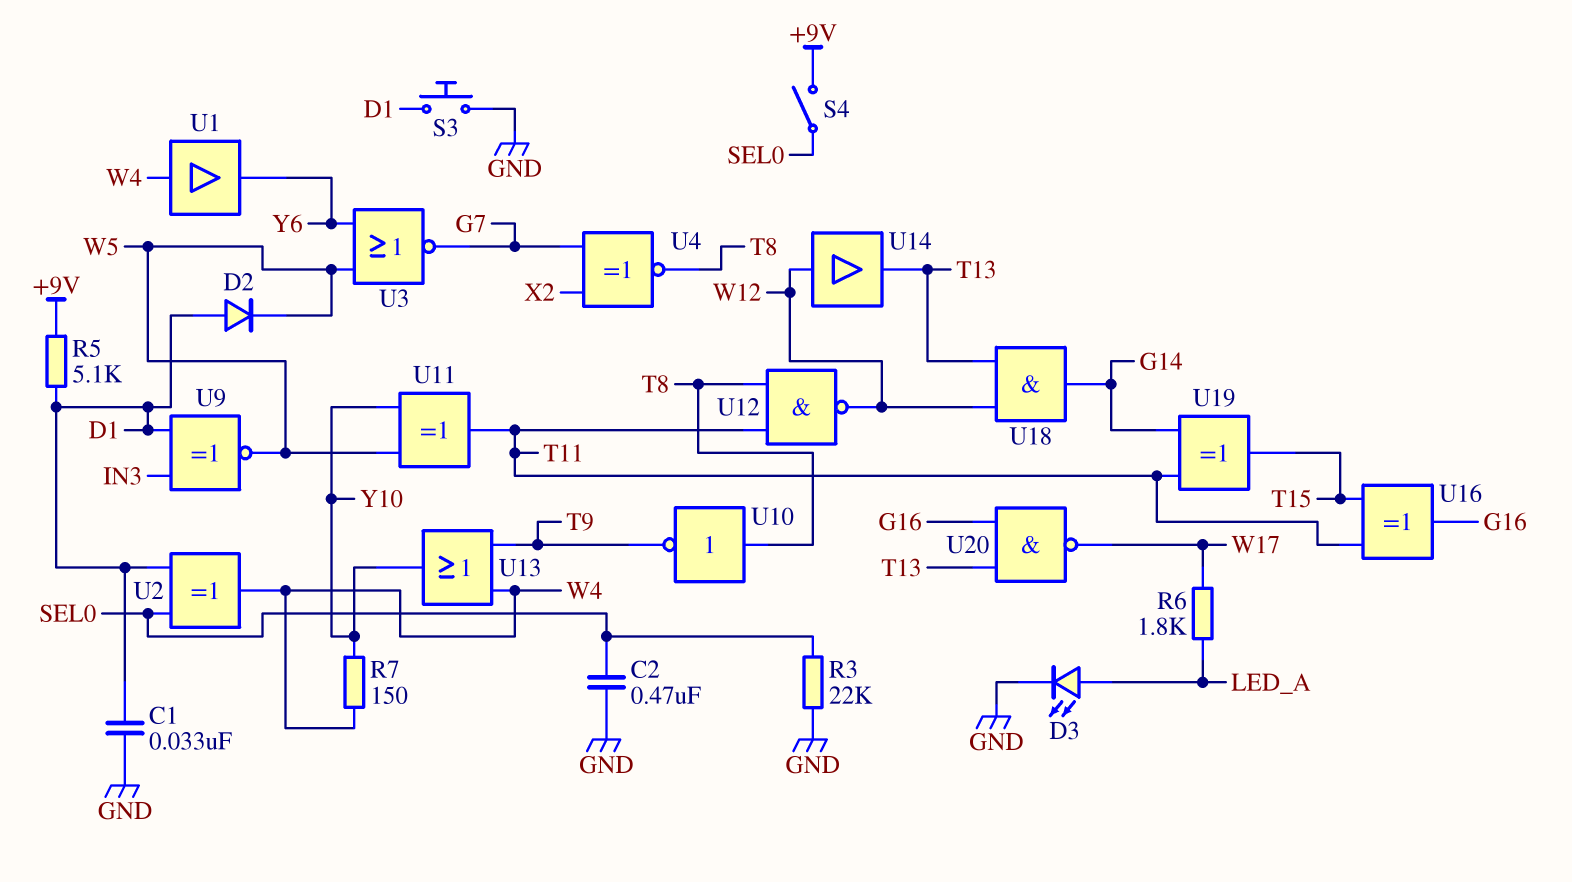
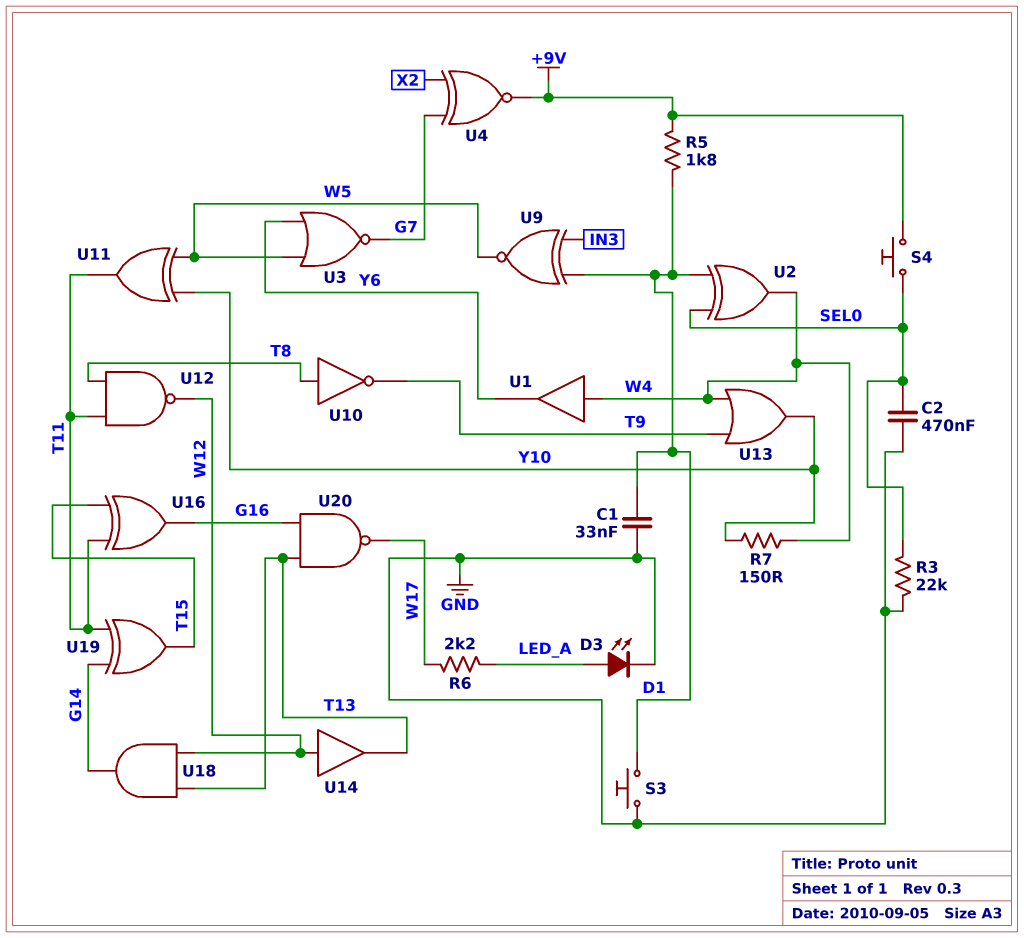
D2: diode (A D1, K W5) -> none
R5: 5.1k (+9V, D1) -> 1.8k (+9V, D1)
R6: 1.8k (LED_A, W17) -> 2.2k (LED_A, W17)
S4: switch (+9V, SEL0) -> button (+9V, SEL0)
U4: XNOR (in G7, in X2, out T8) -> XNOR (in G7, in X2, out +9V)

